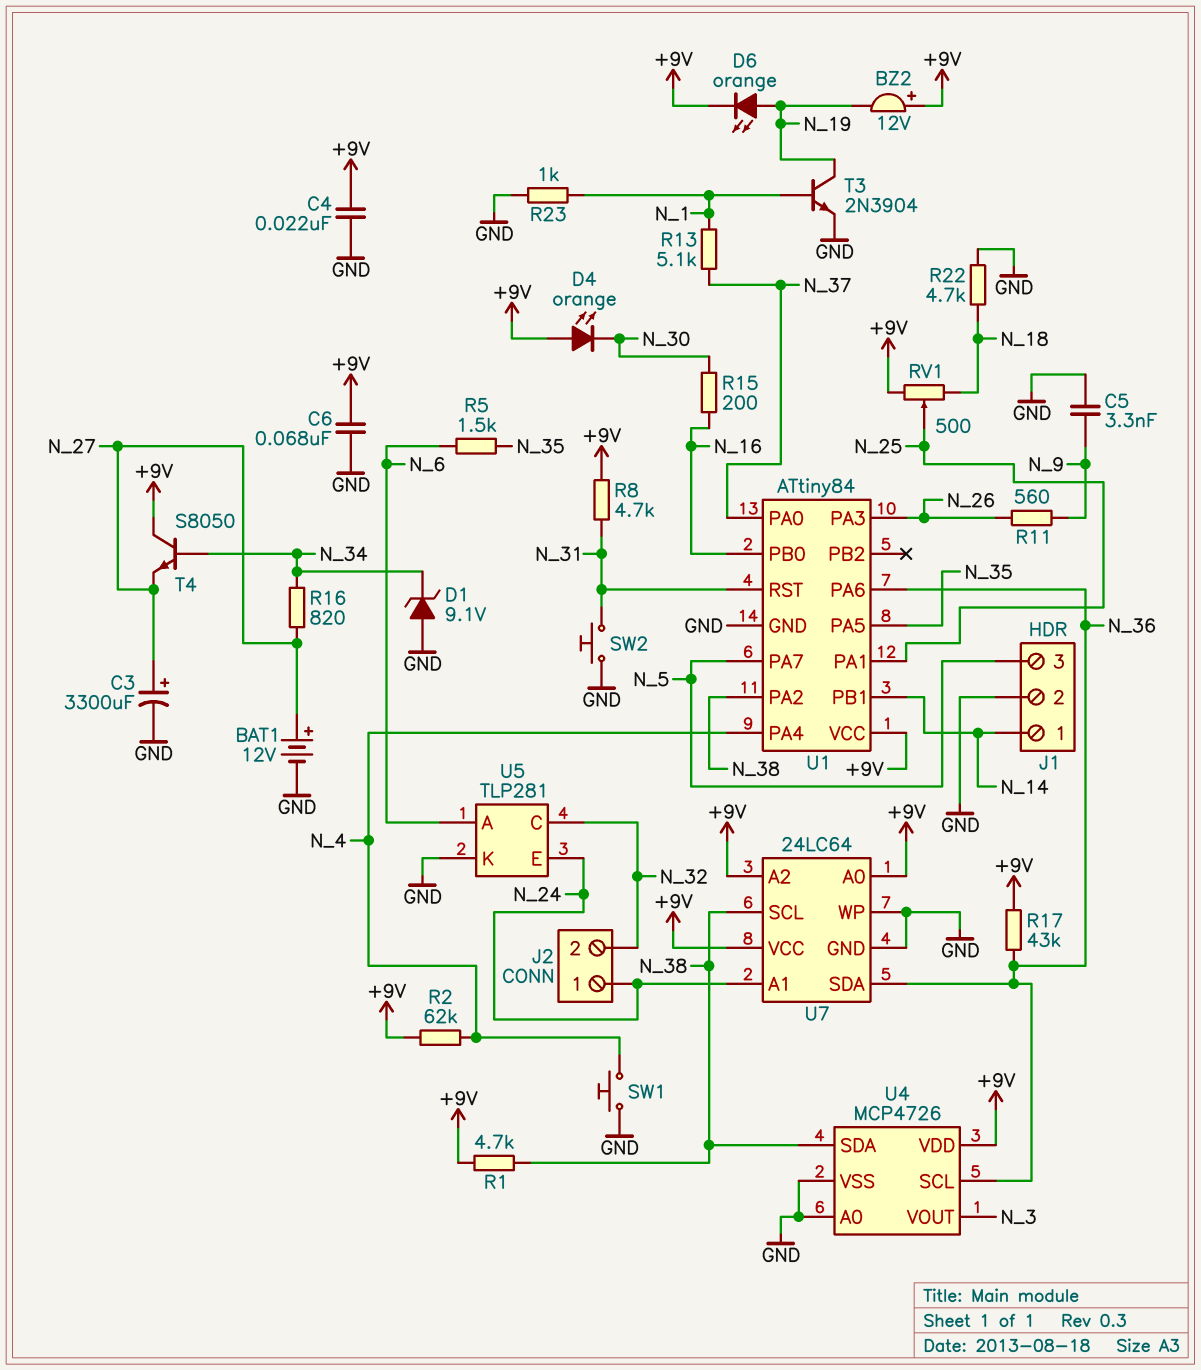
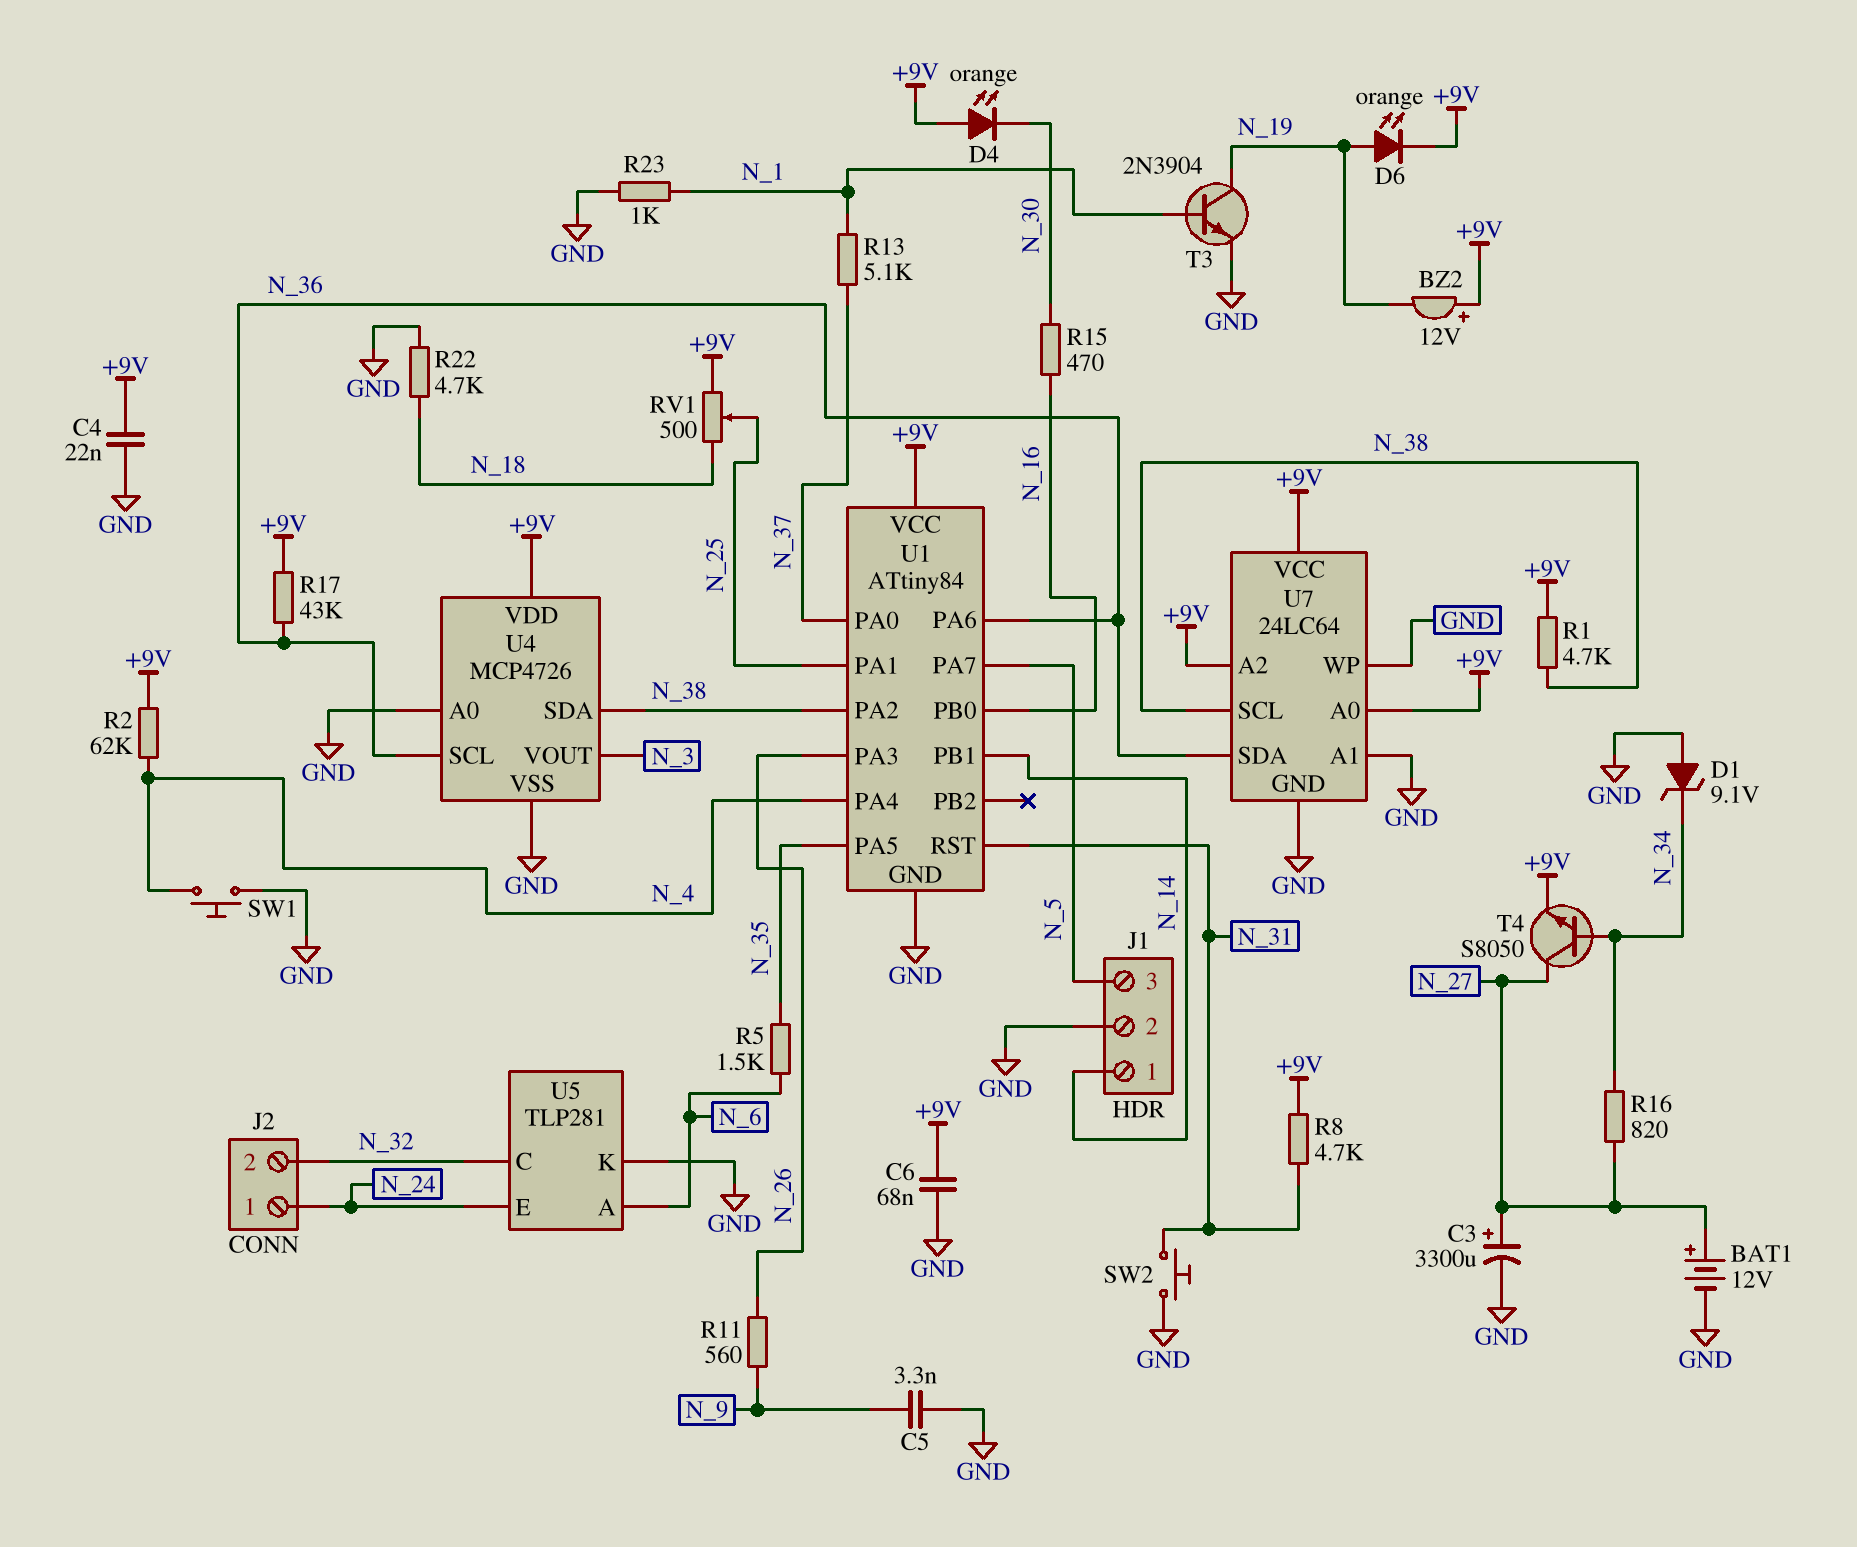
R15: 200 (N_16, N_30) -> 470 (N_16, N_30)
T4: NPN S8050 (B N_34, C +9V, E N_27) -> NPN S8050 (B N_34, C N_27, E +9V)
U7 pin A1: N_24 -> GND

